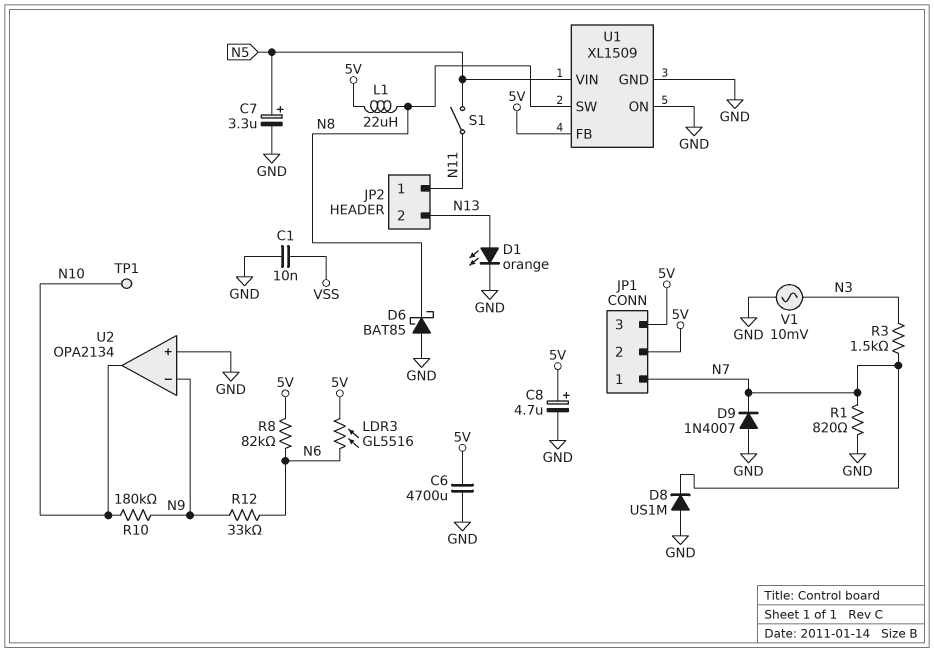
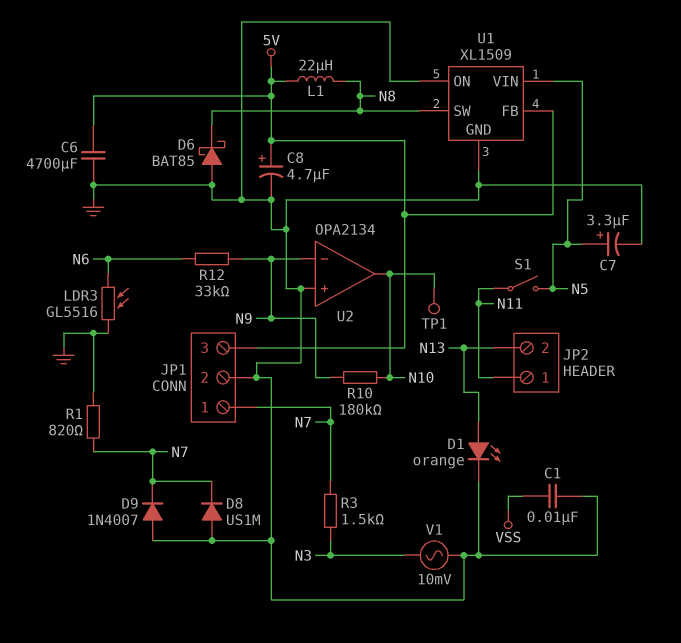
JP1 pin 2: 5V -> GND
LDR3: GL5516 (5V, N6) -> GL5516 (GND, N6)
R8: 82k (5V, N6) -> none

